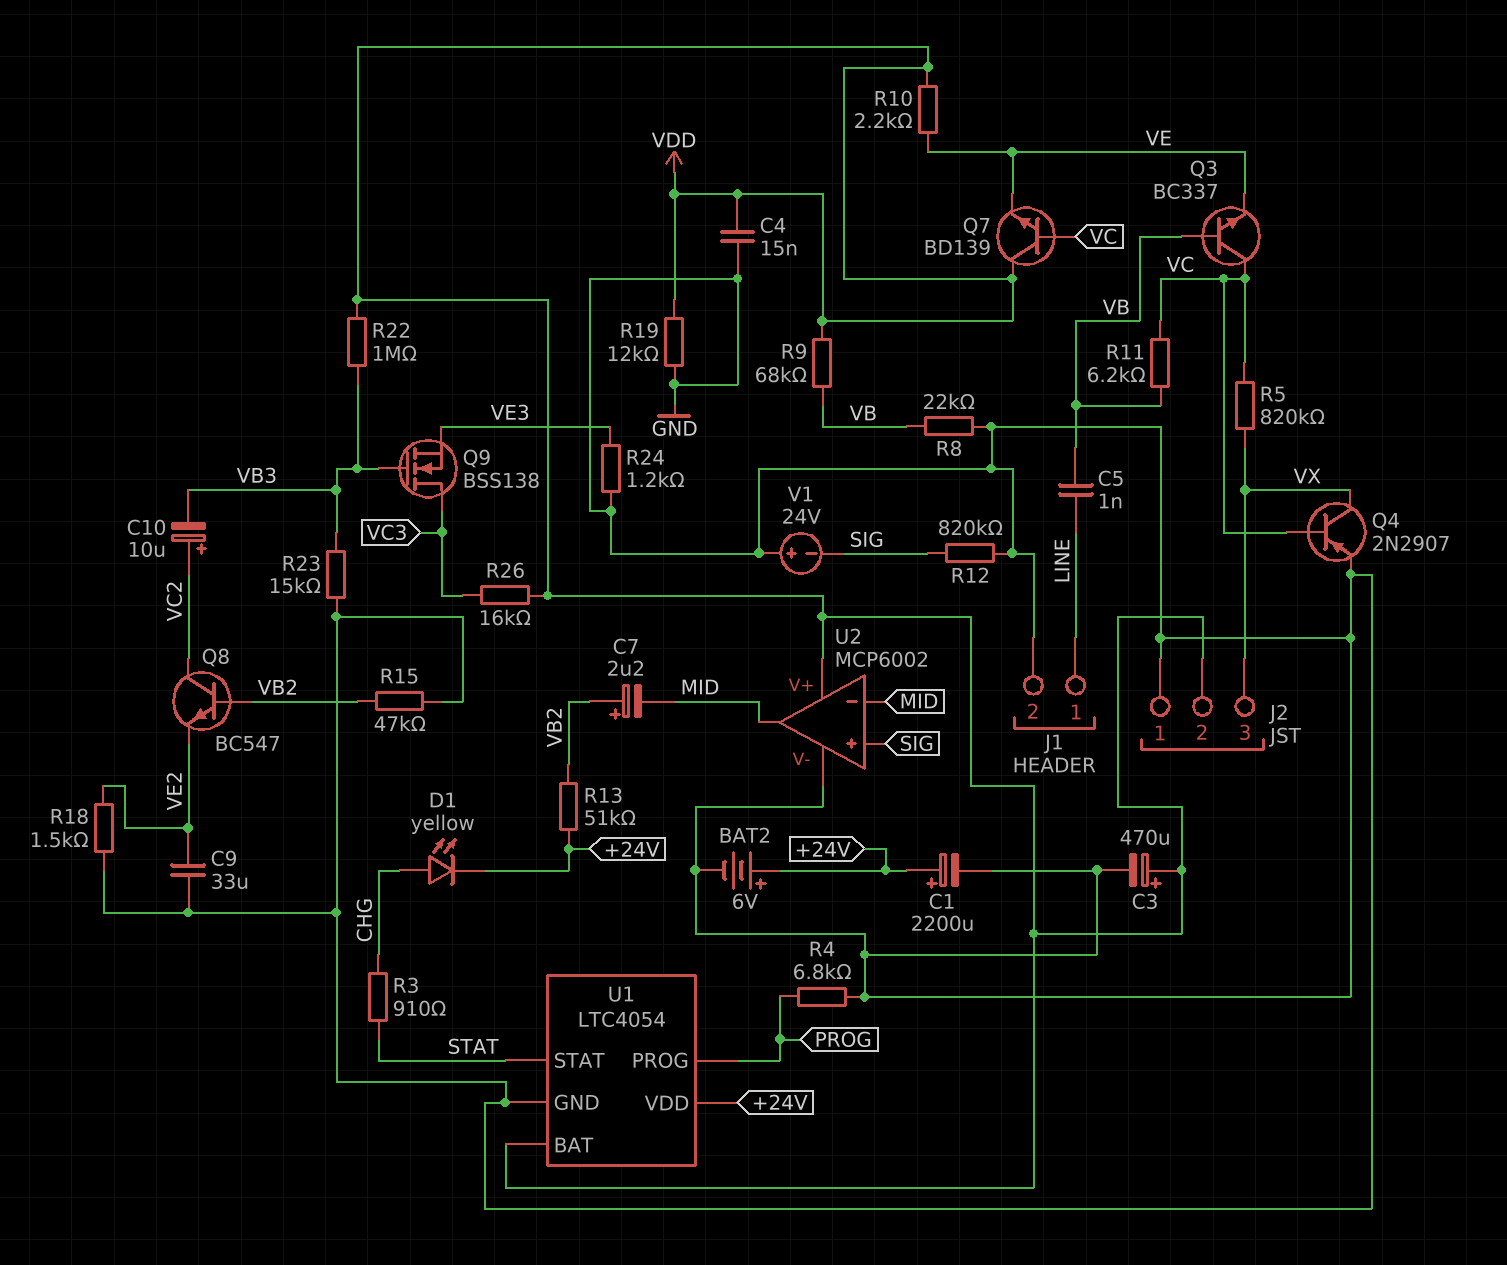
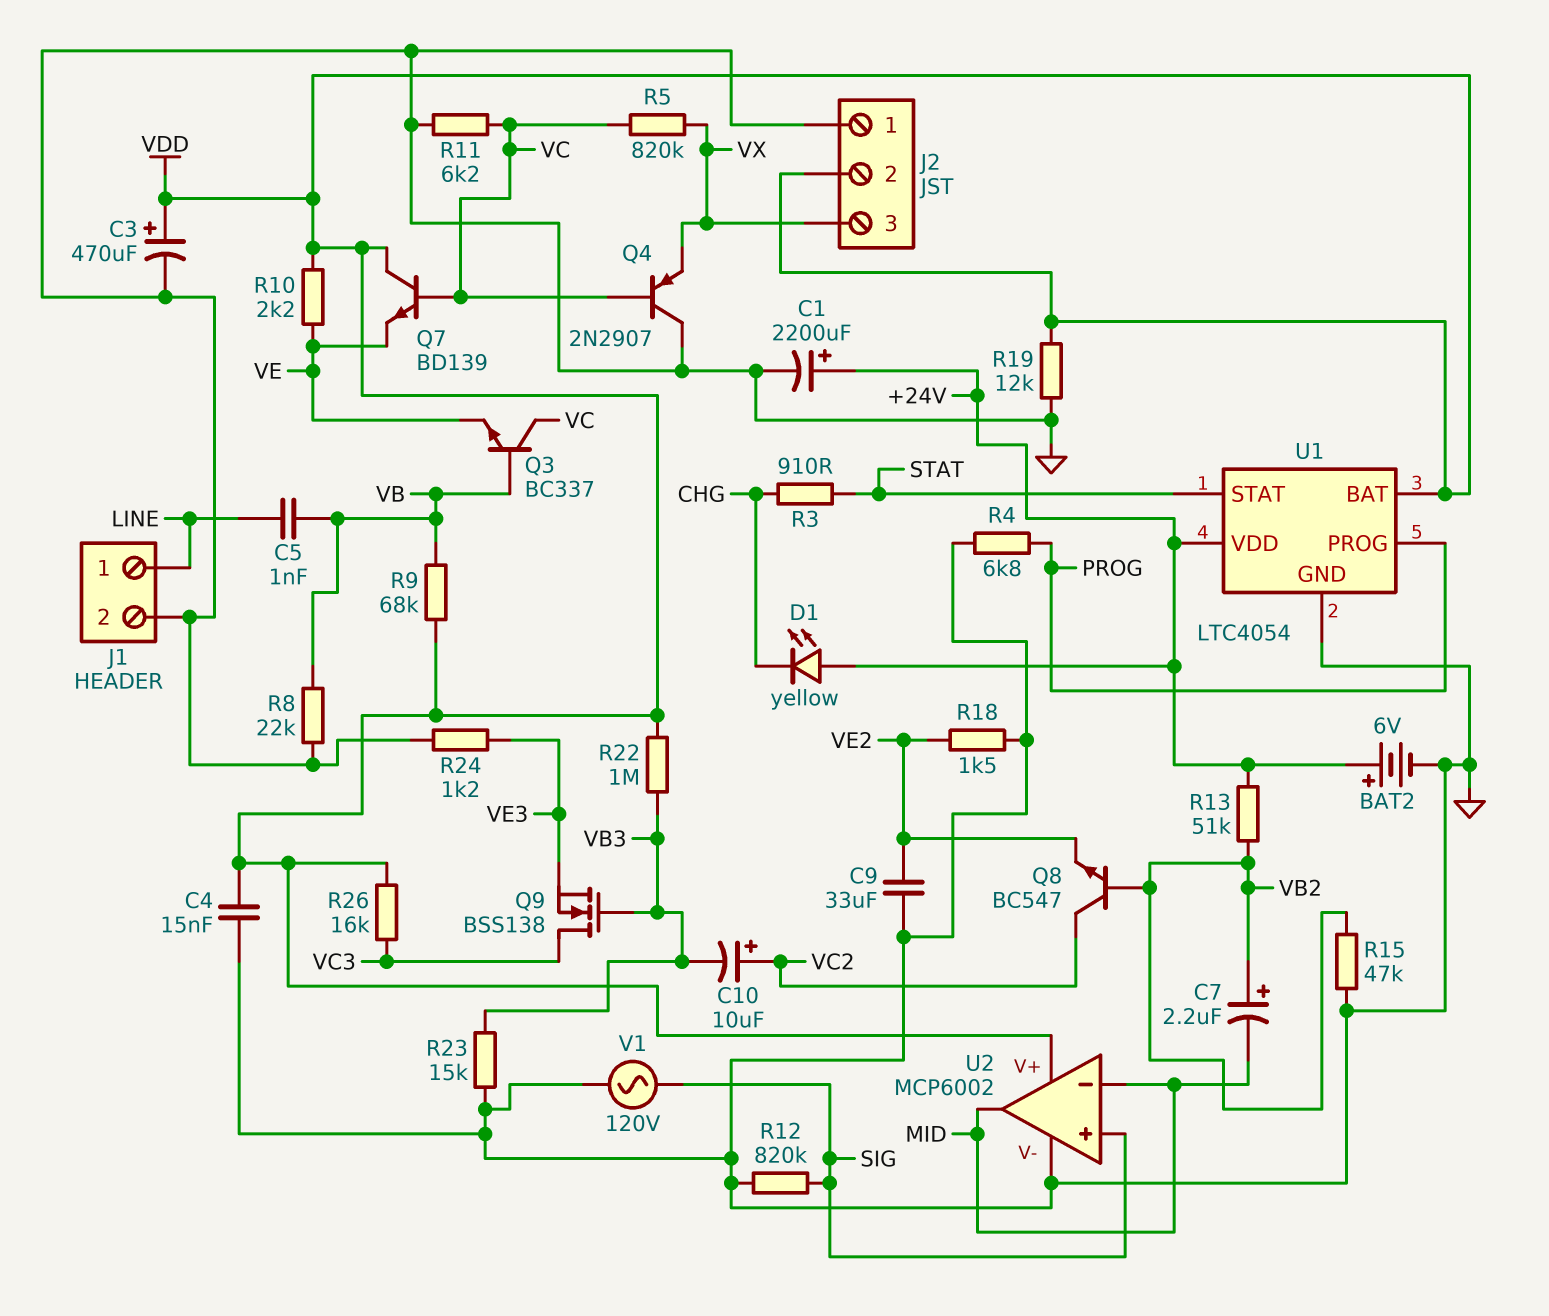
D1: LED yellow (A CHG, K +24V) -> LED yellow (A +24V, K CHG)
Q4: PNP 2N2907 (B VC, C VX, E GND) -> PNP 2N2907 (B VC, C GND, E VX)
R11: 6.2k (VB, VC) -> 6.2k (GND, VC)
V1: 24V (plus GND, minus SIG) -> AC 120V (GND, SIG)

